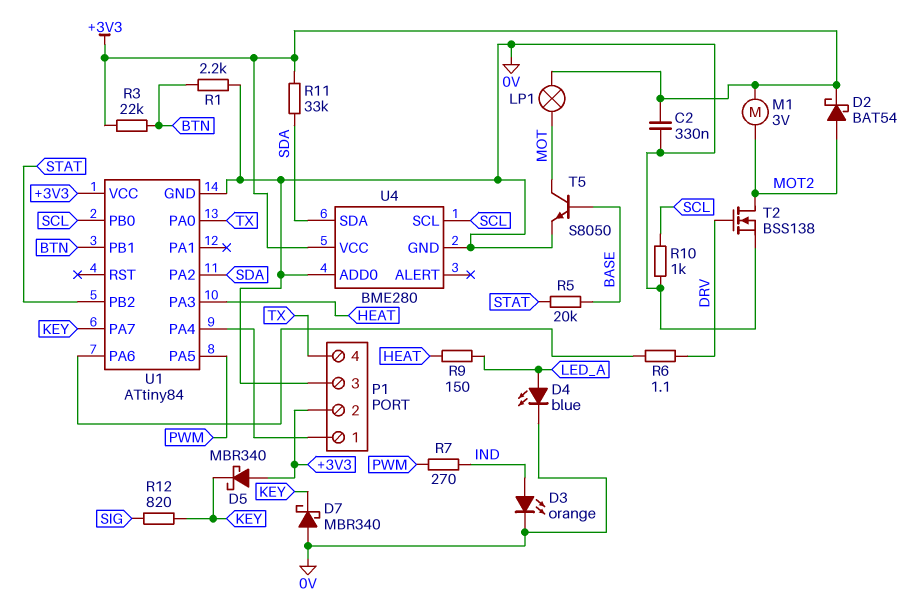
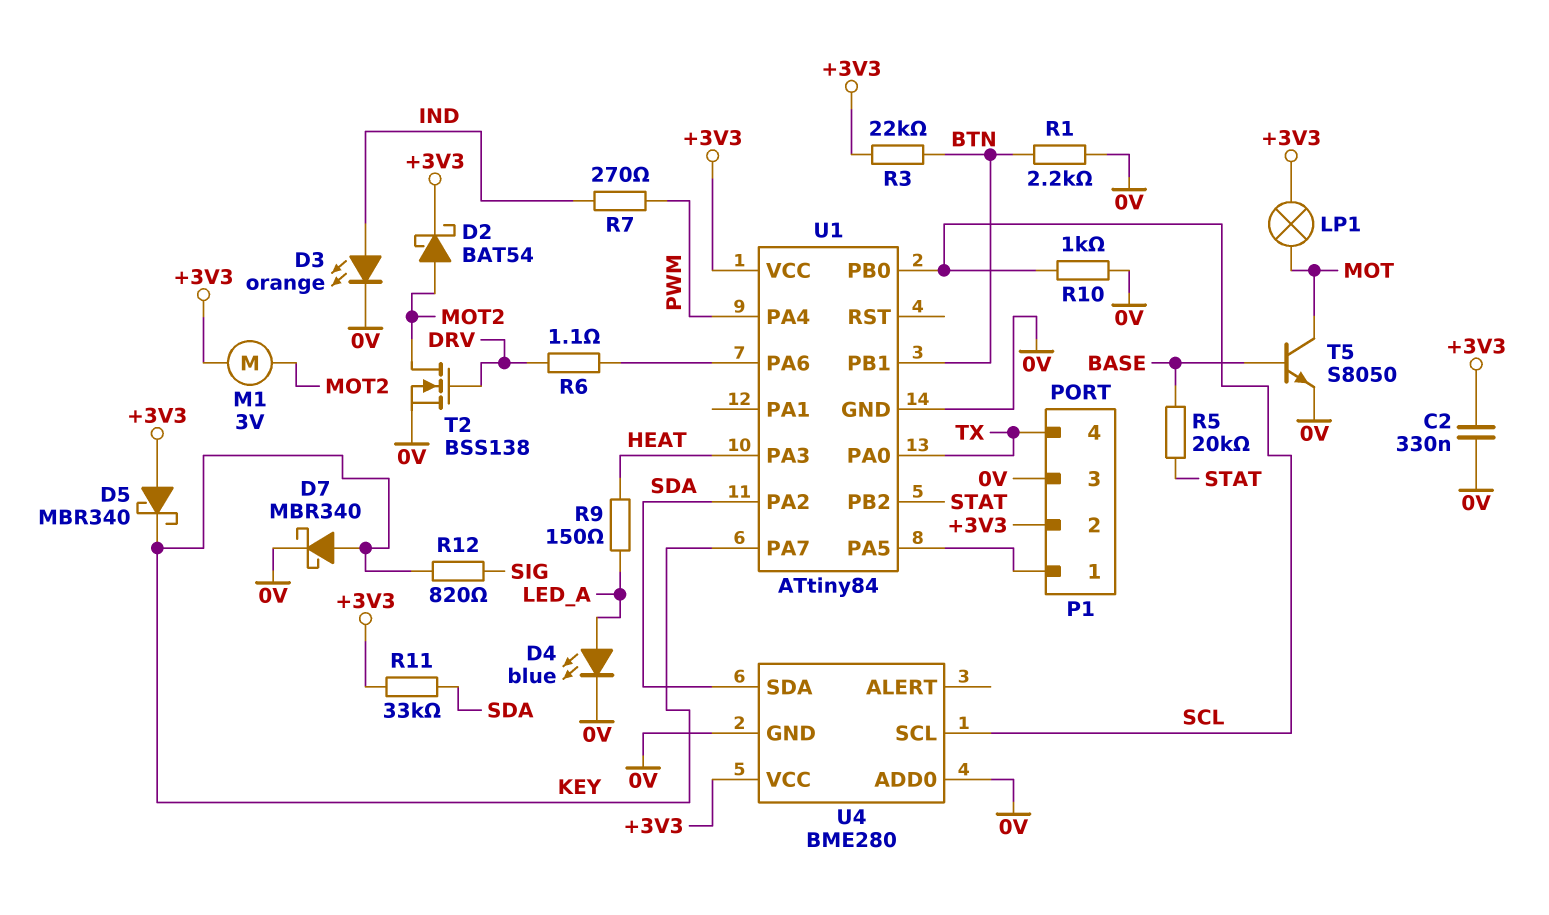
D7: schottky MBR340 (A 0V, K KEY) -> schottky MBR340 (A KEY, K 0V)
U1 pin PA4: P1/1 -> PWM
U1 pin PA5: PWM -> P1/1

